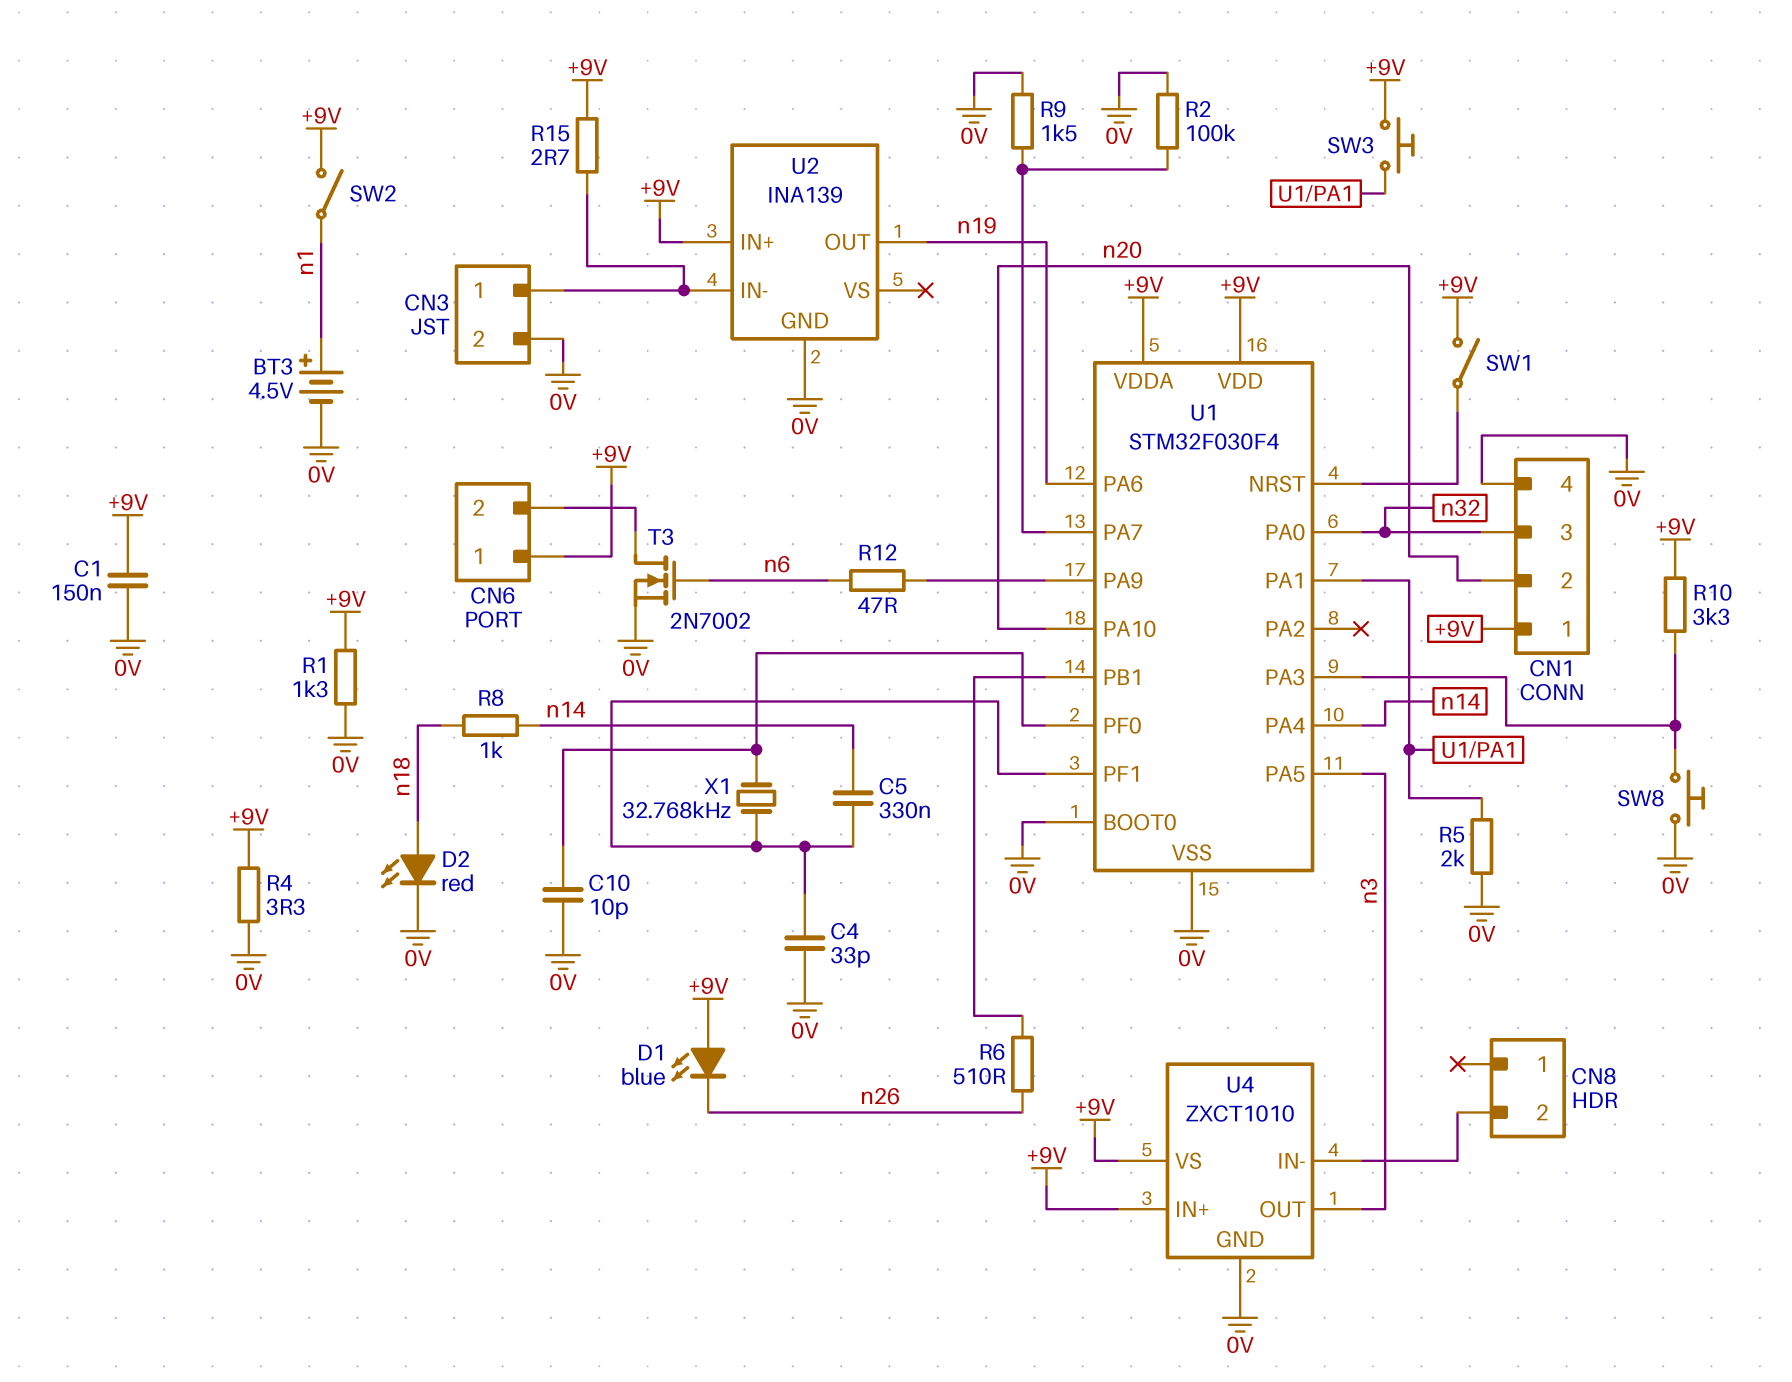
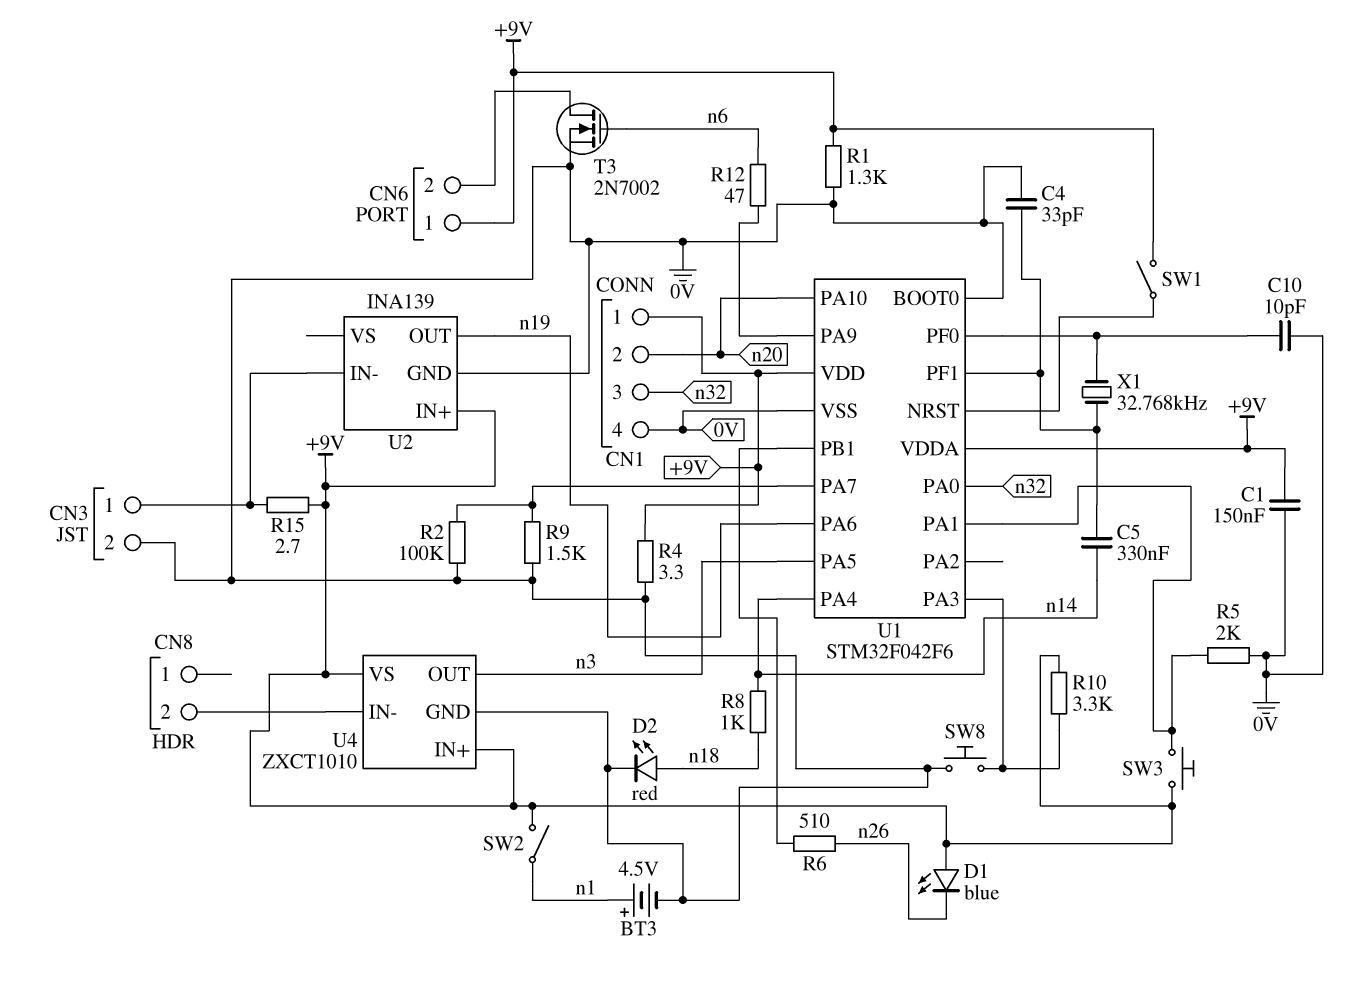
U1: STM32F030F4 -> STM32F042F6

